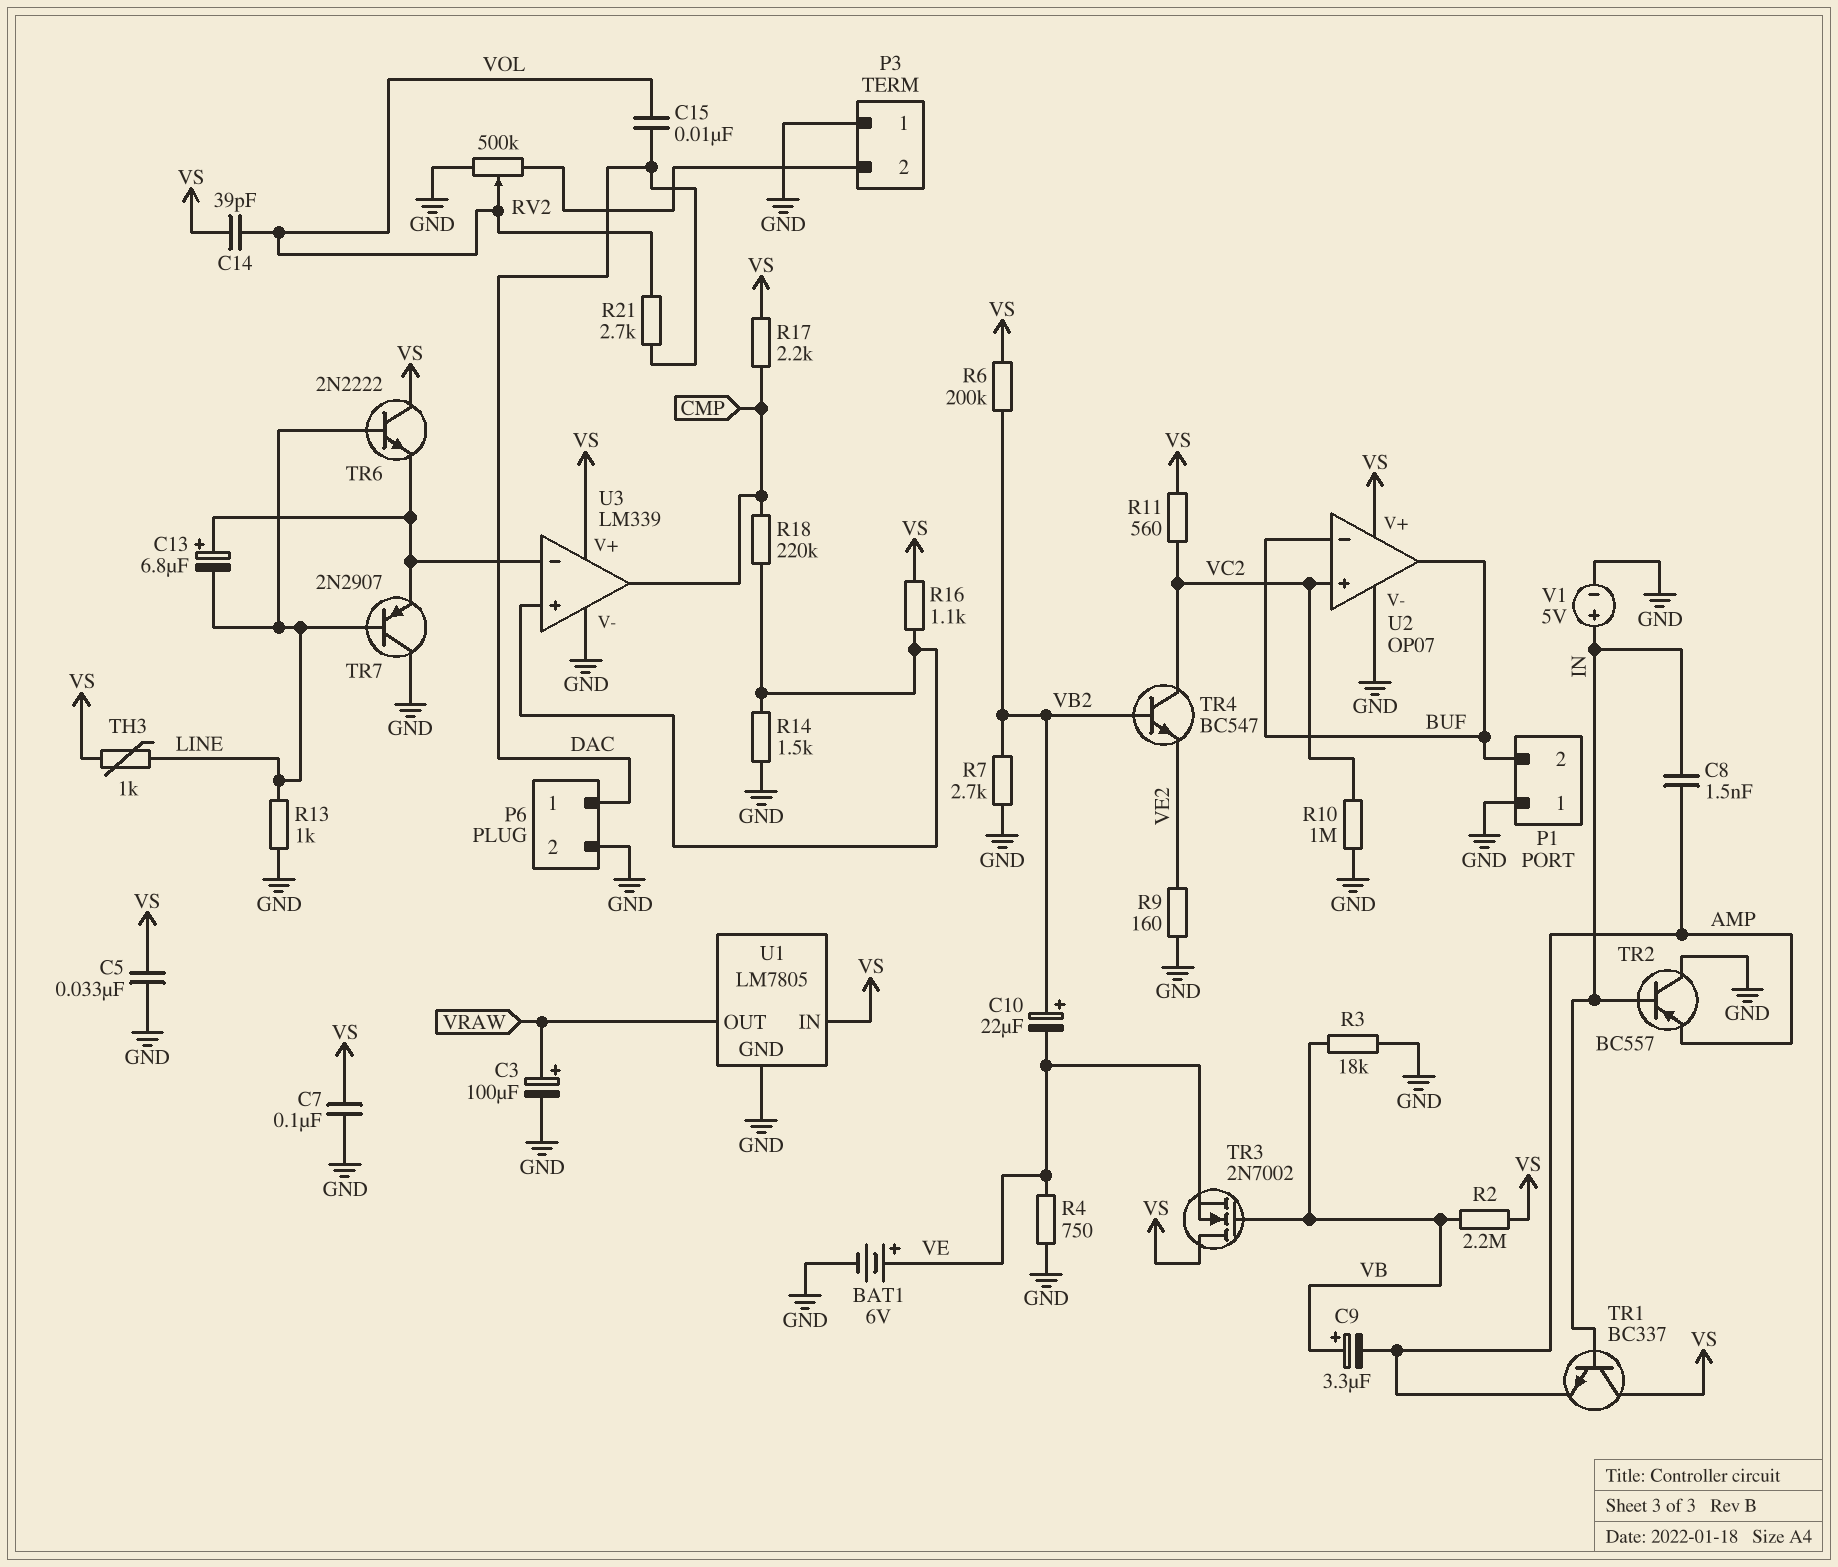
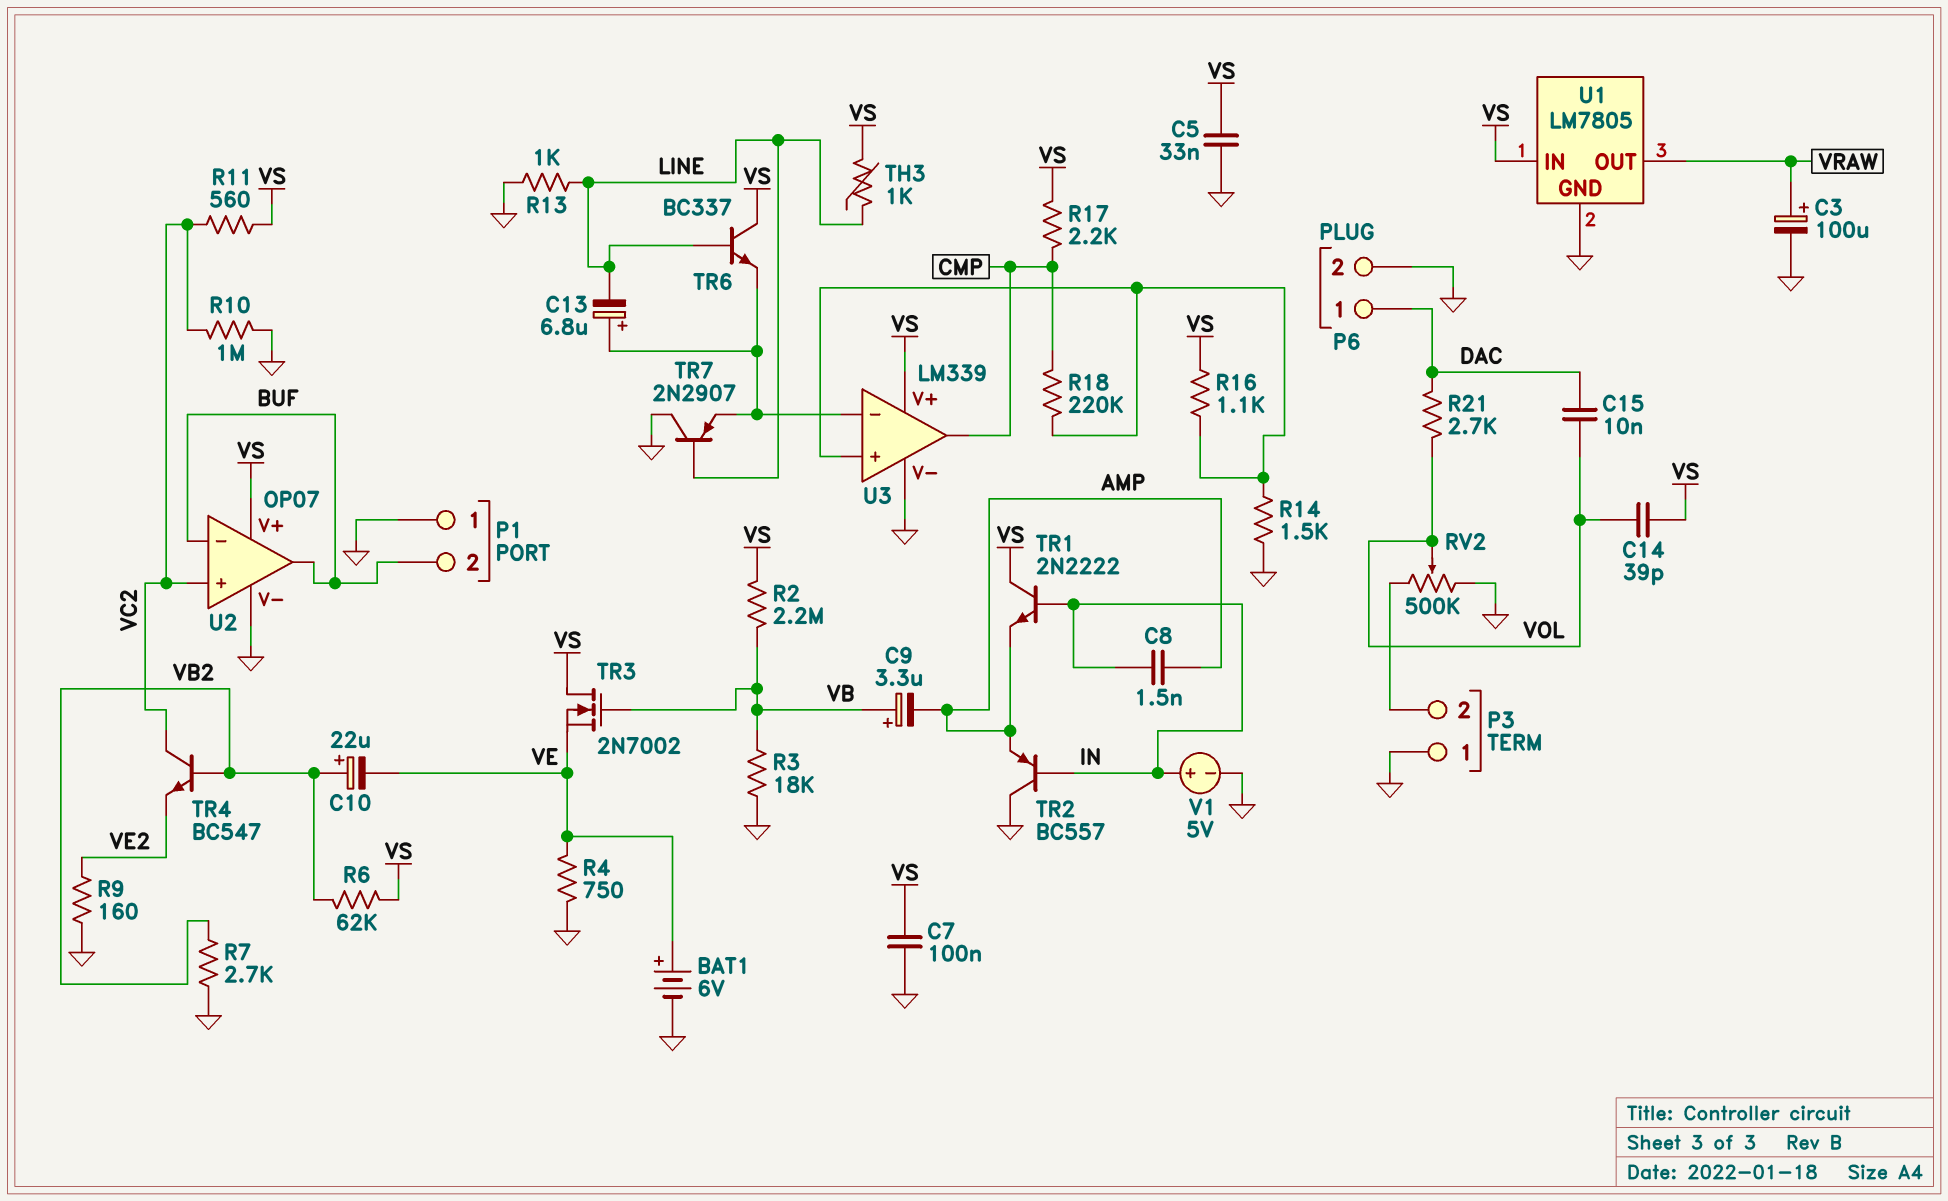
R6: 200k (VB2, VS) -> 62k (VB2, VS)
TR1: NPN BC337 (B IN, C VS, E AMP) -> NPN 2N2222 (B IN, C VS, E AMP)
TR6: NPN 2N2222 (B LINE, C VS, E U3/in-) -> NPN BC337 (B LINE, C VS, E U3/in-)

